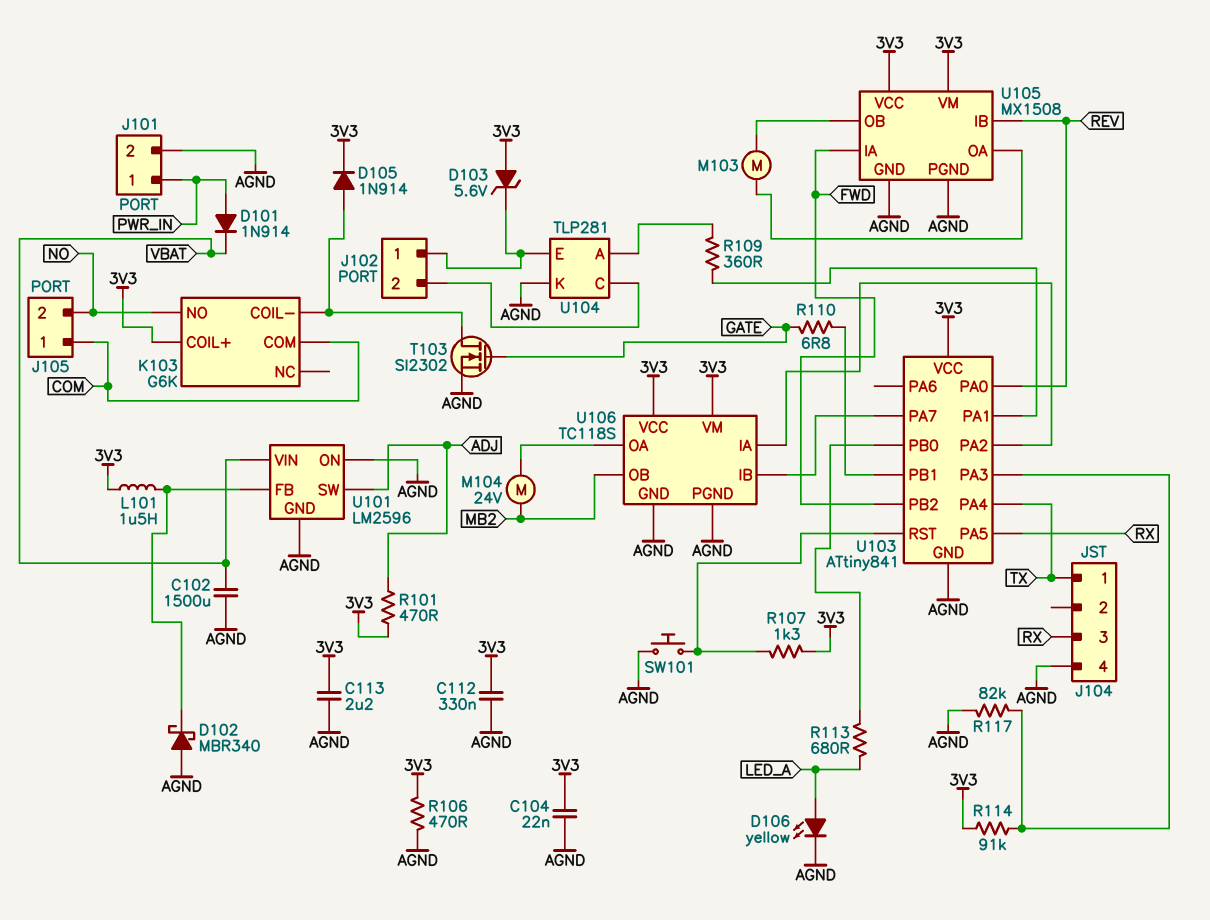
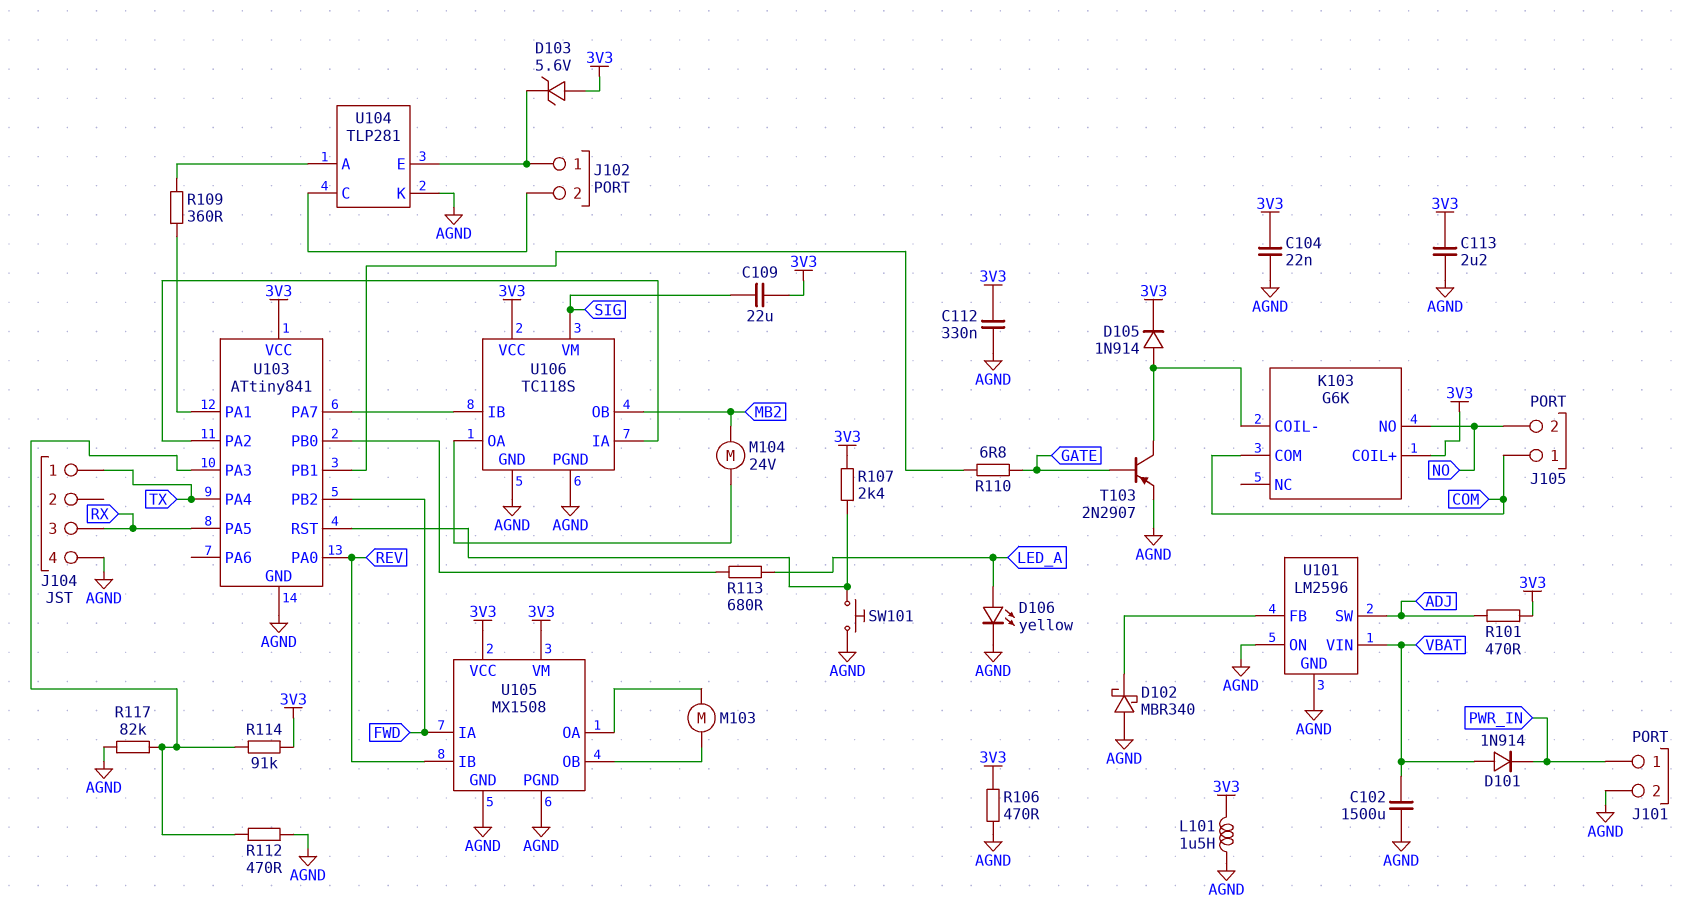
C109: none -> 22uF (3V3, SIG)
D101: diode 1N914 (A PWR_IN, K VBAT) -> diode 1N914 (A VBAT, K PWR_IN)
L101: 1.5uH (3V3, U101/FB) -> 1.5uH (3V3, AGND)
R107: 1.3k (3V3, U103/RST) -> 2.4k (3V3, U103/RST)
R112: none -> 470 (AGND, U103/PA3)
T103: NMOS SI2302 (G GATE, D K103/COIL-, S AGND) -> PNP 2N2907 (B GATE, C K103/COIL-, E AGND)
U106 pin VM: 3V3 -> SIG

